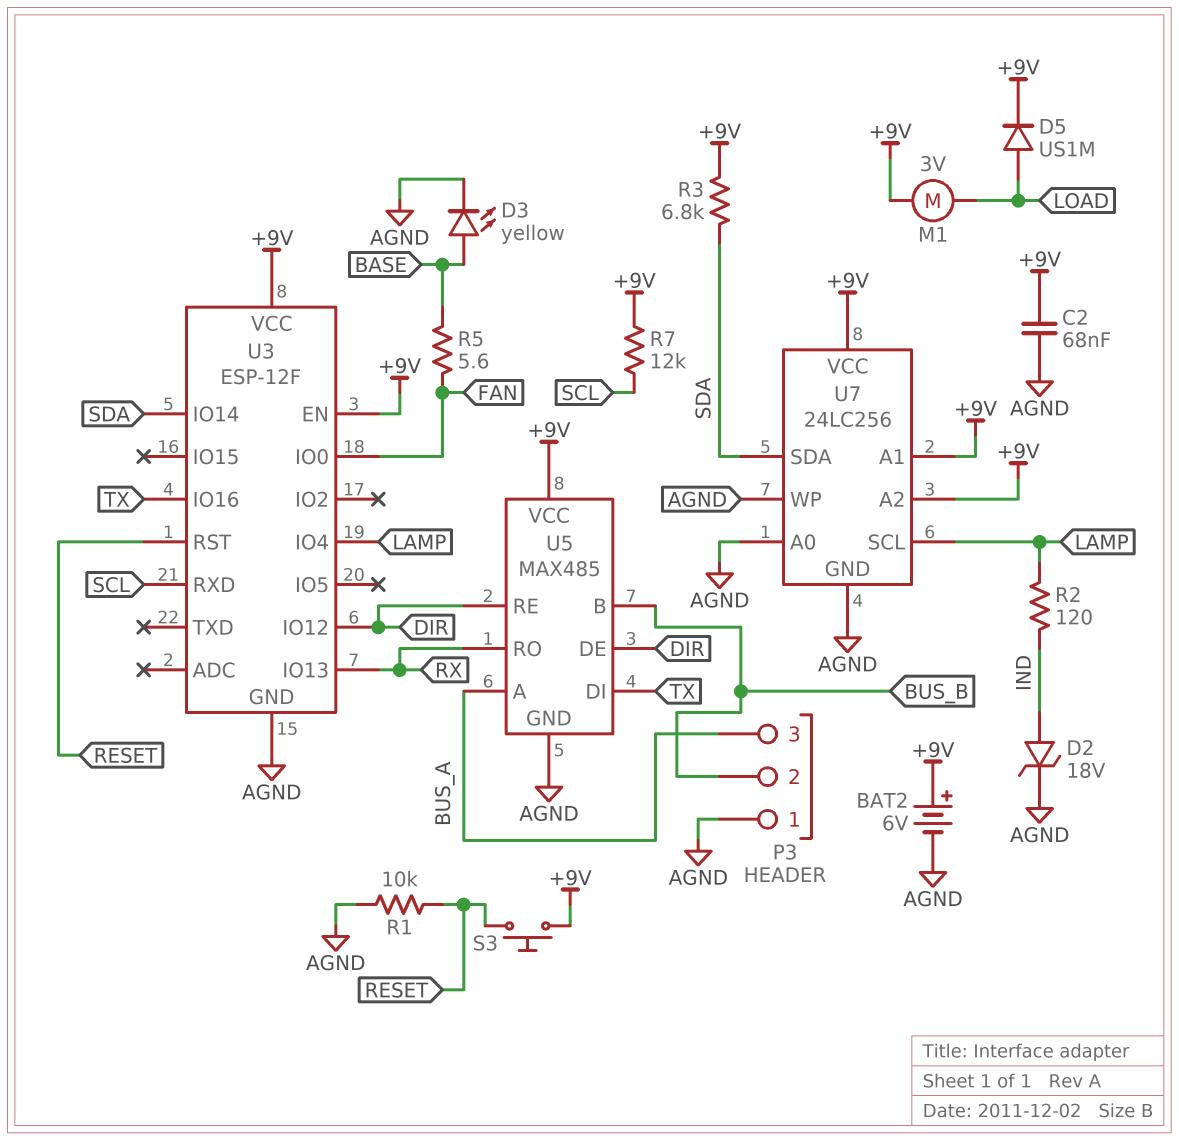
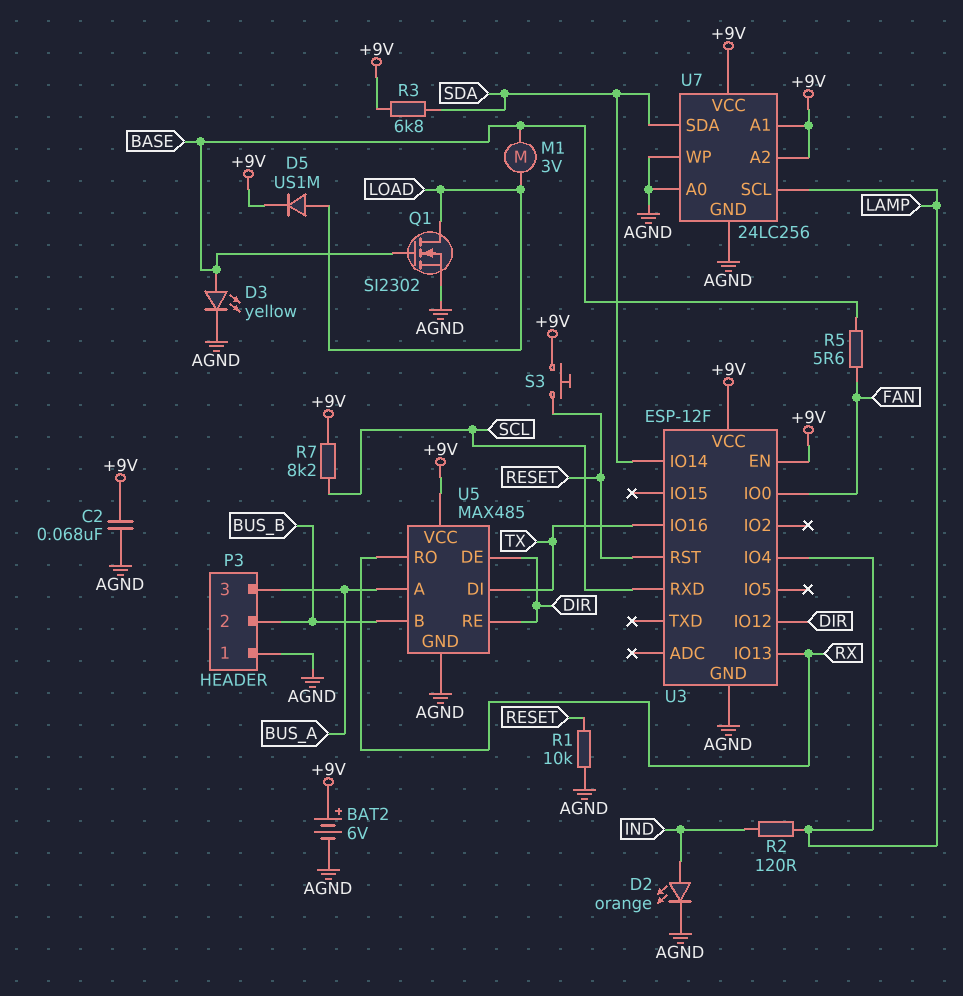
D2: zener 18V (A IND, K AGND) -> LED orange (A IND, K AGND)
M1: motor 3V (+9V, LOAD) -> motor 3V (BASE, LOAD)
Q1: none -> NMOS SI2302 (G BASE, D LOAD, S AGND)
R7: 12k (+9V, SCL) -> 8.2k (+9V, SCL)

